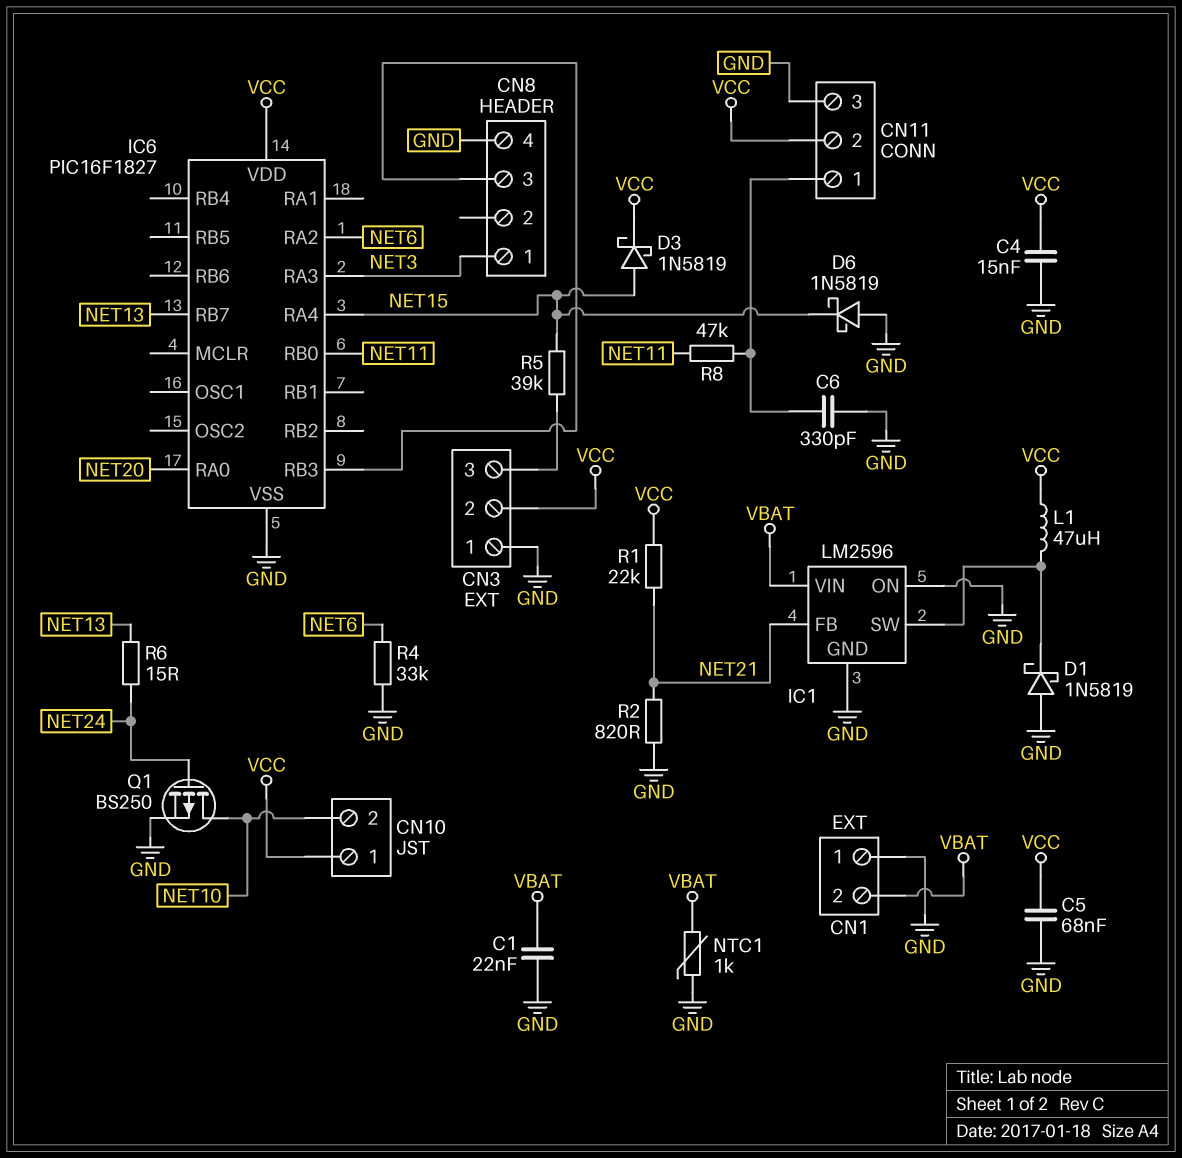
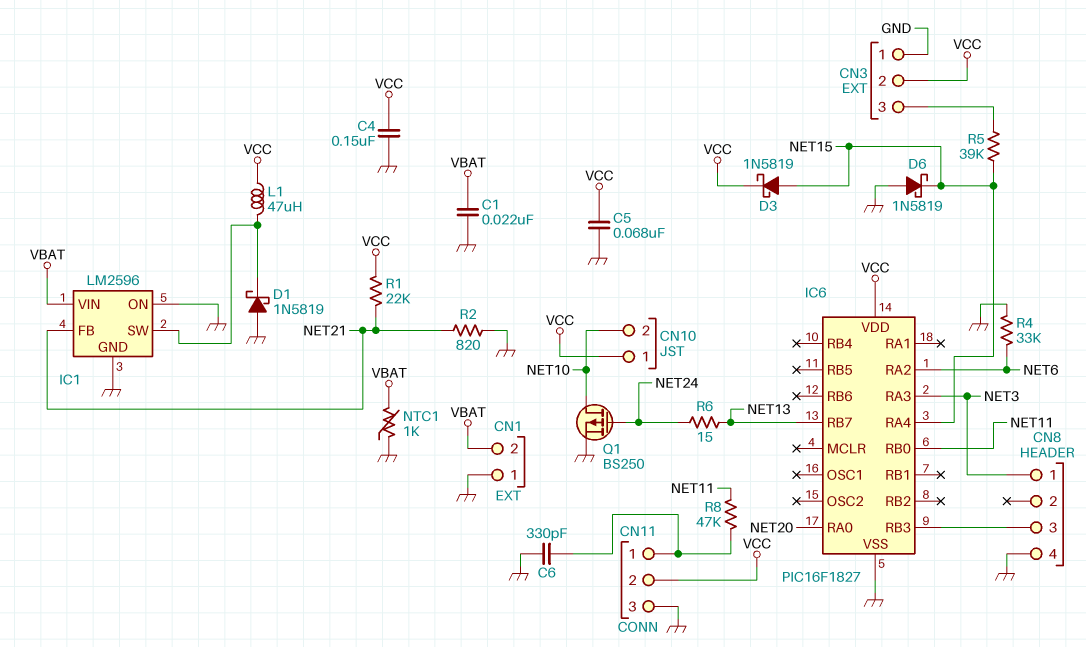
C4: 15nF (GND, VCC) -> 150nF (GND, VCC)

